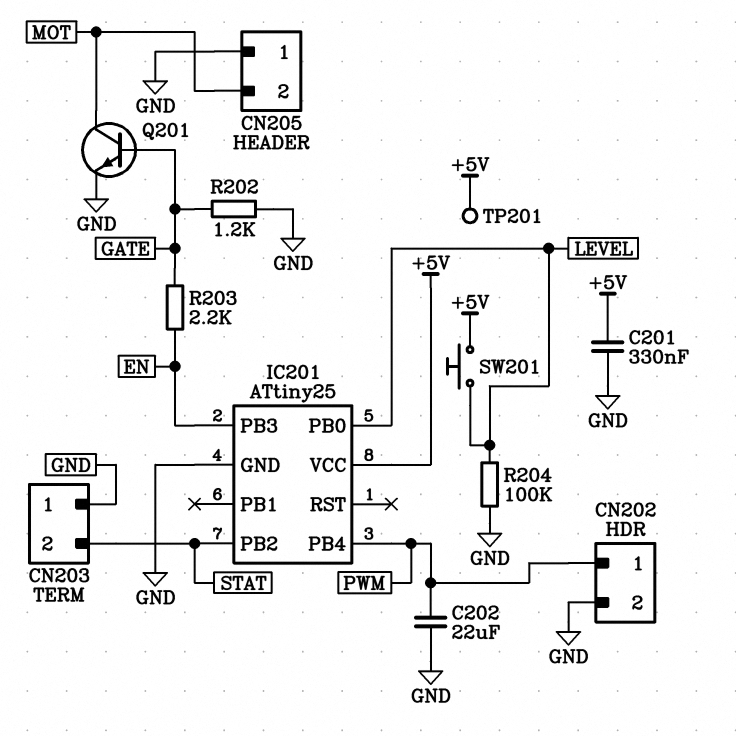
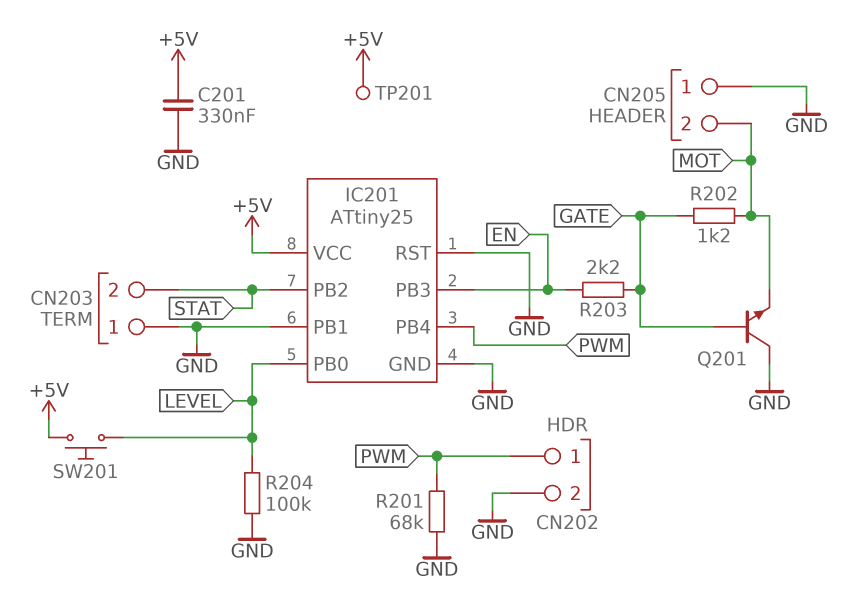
C202: 22uF (GND, PWM) -> none
IC201 pin PB1: none -> GND
IC201 pin RST: none -> GND
Q201: NPN (B GATE, C MOT, E GND) -> NPN (B GATE, C GND, E MOT)
R201: none -> 68k (GND, PWM)
R202: 1.2k (GATE, GND) -> 1.2k (GATE, MOT)

